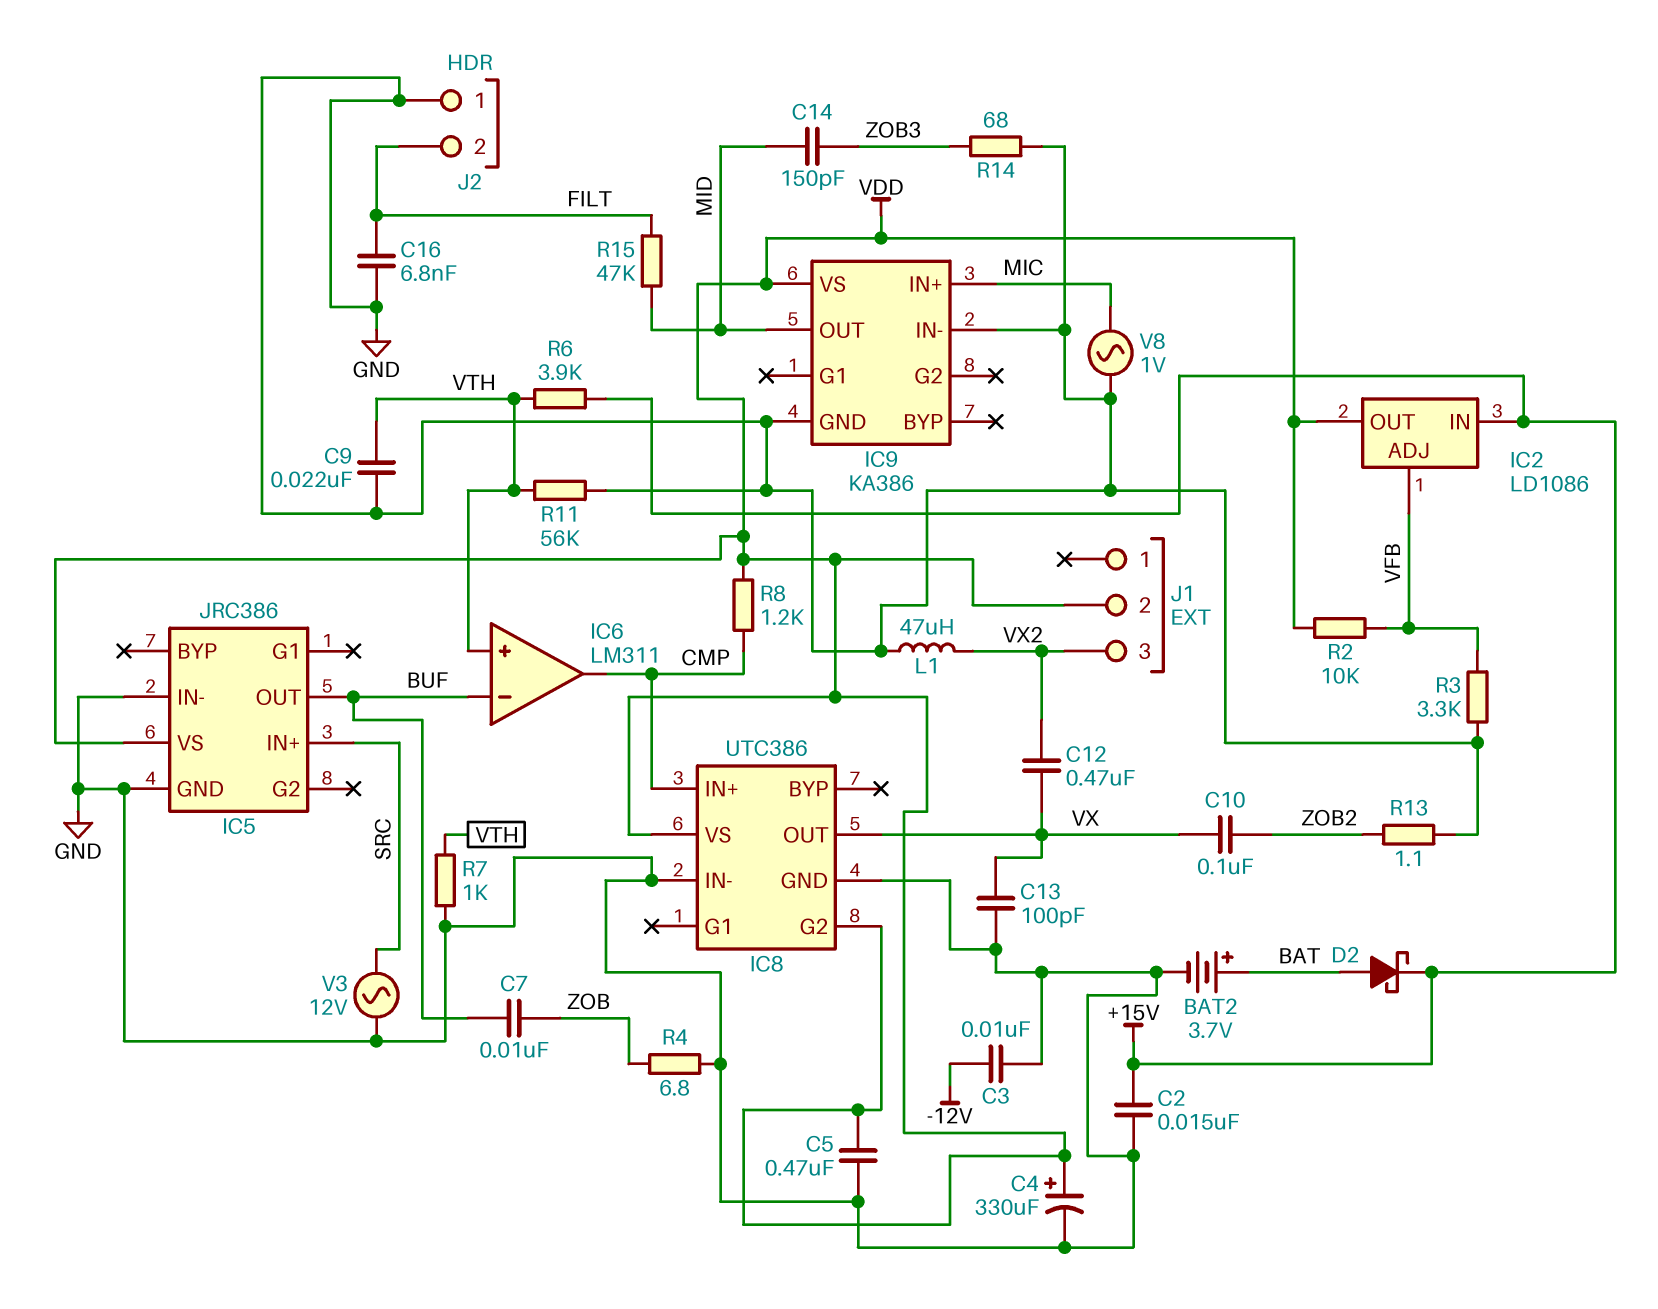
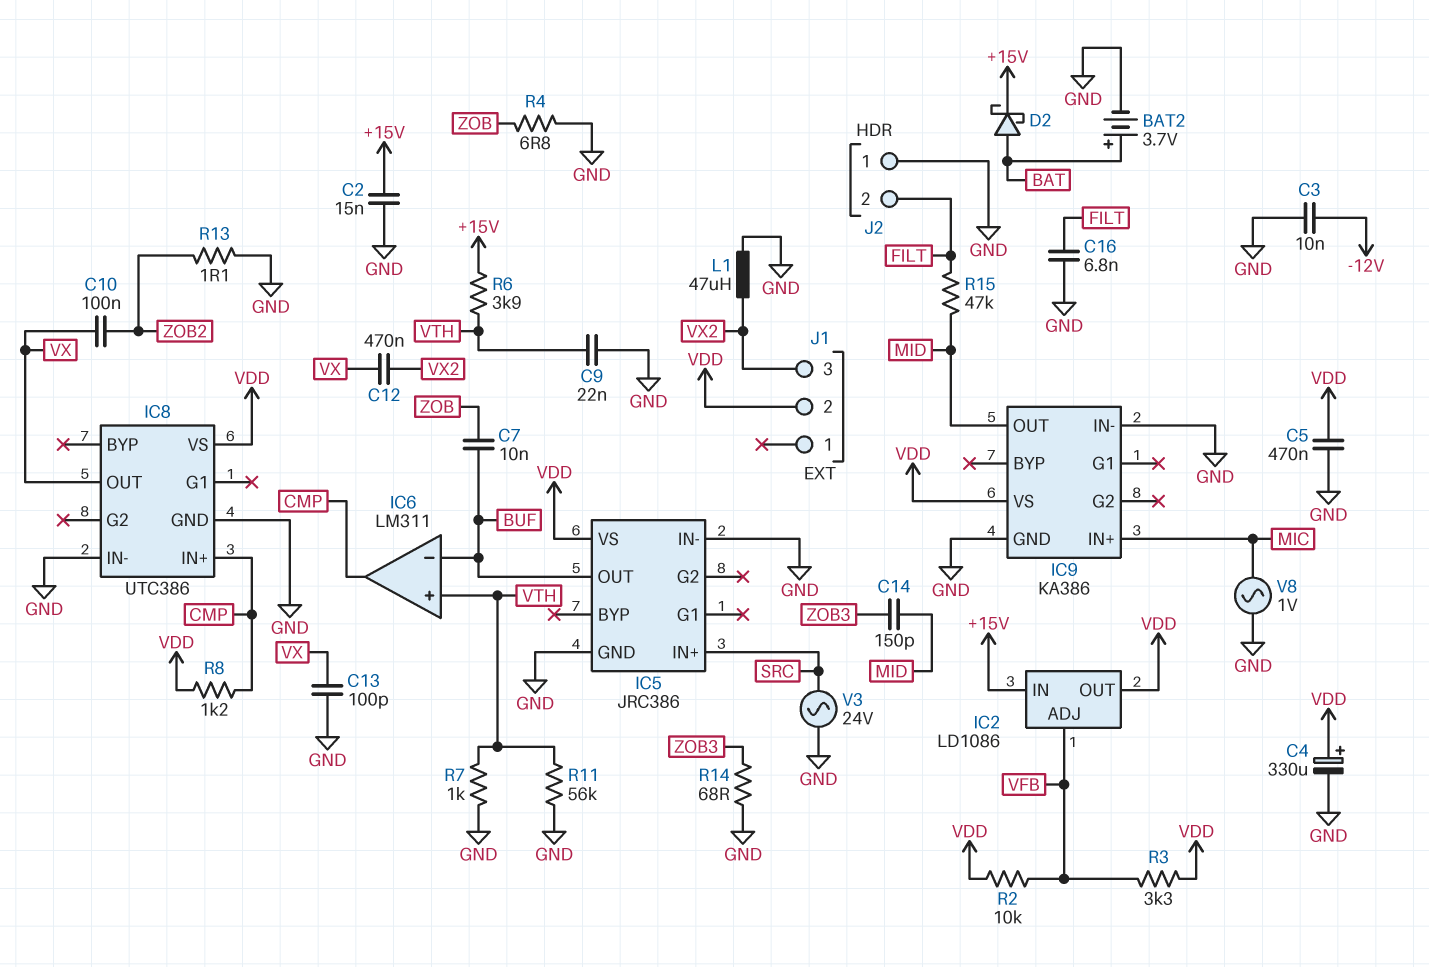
IC8 pin G2: VDD -> none
R3: 3.3k (GND, VFB) -> 3.3k (VDD, VFB)
V3: AC 12V (GND, SRC) -> AC 24V (GND, SRC)

